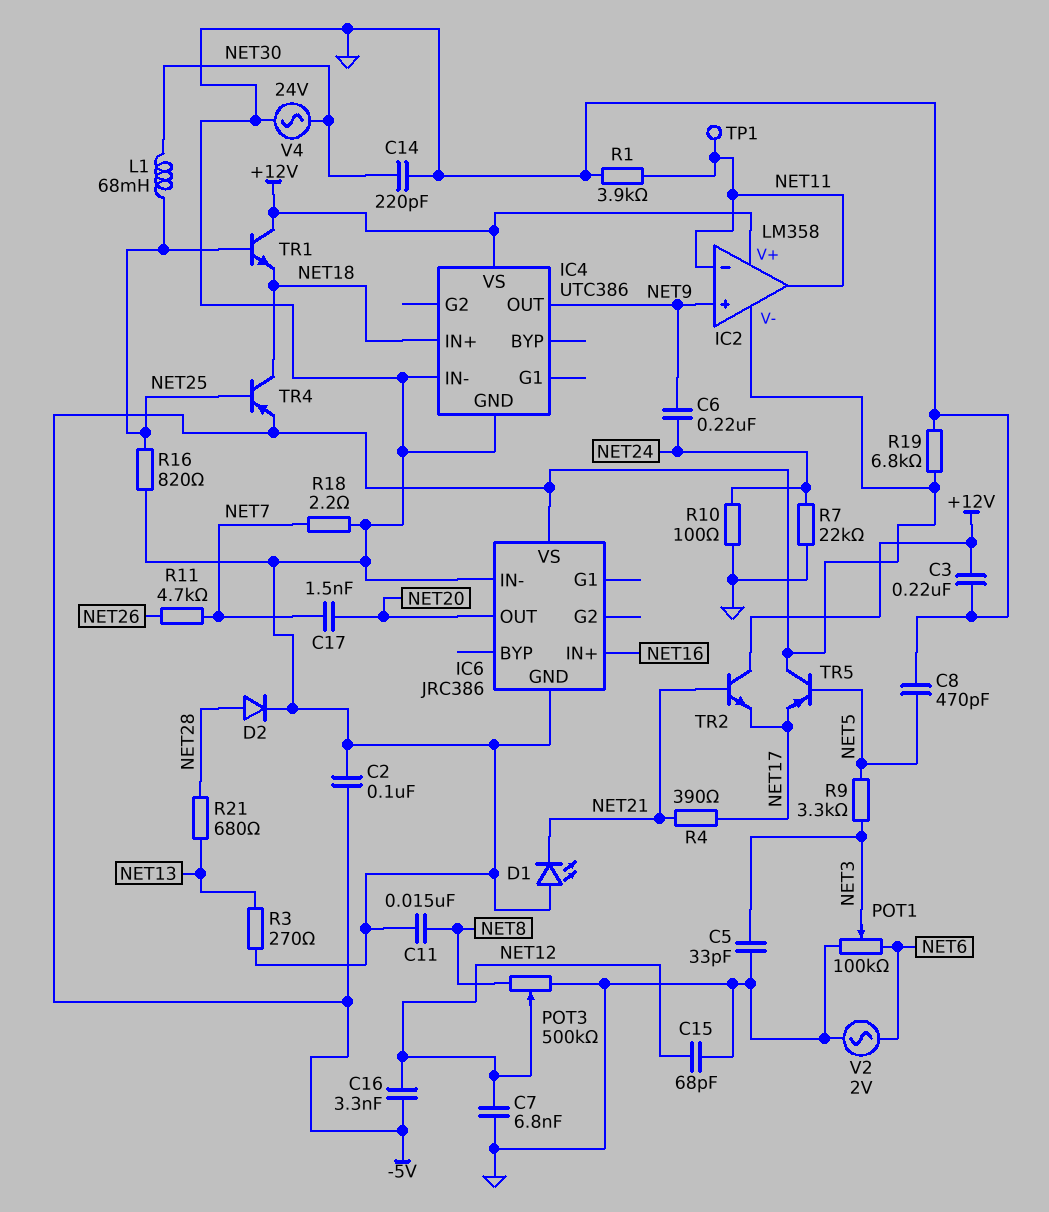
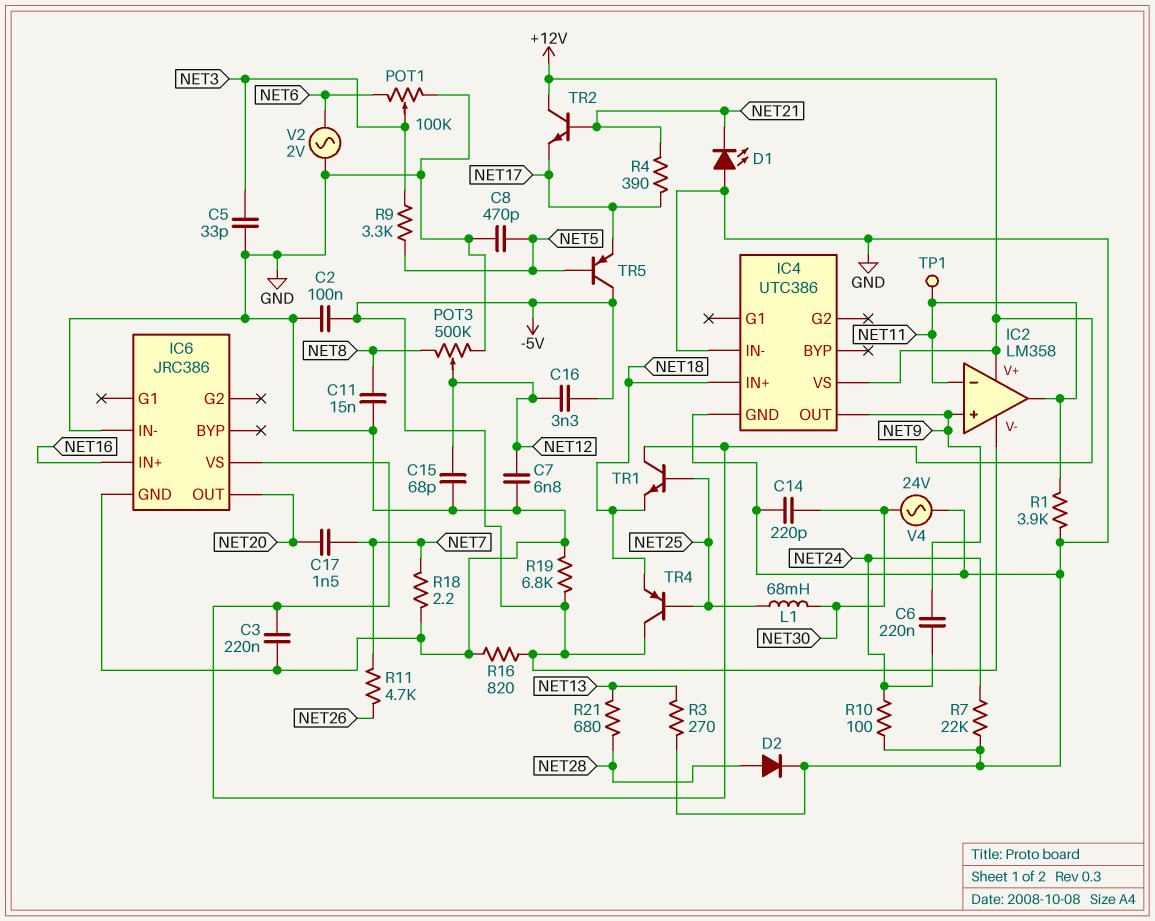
IC6 pin VS: -5V -> +12V
R16: 820 (GND, NET25) -> 820 (-5V, GND)
TR4: PNP (B NET25, C NET18, E -5V) -> PNP (B NET25, C -5V, E NET18)

